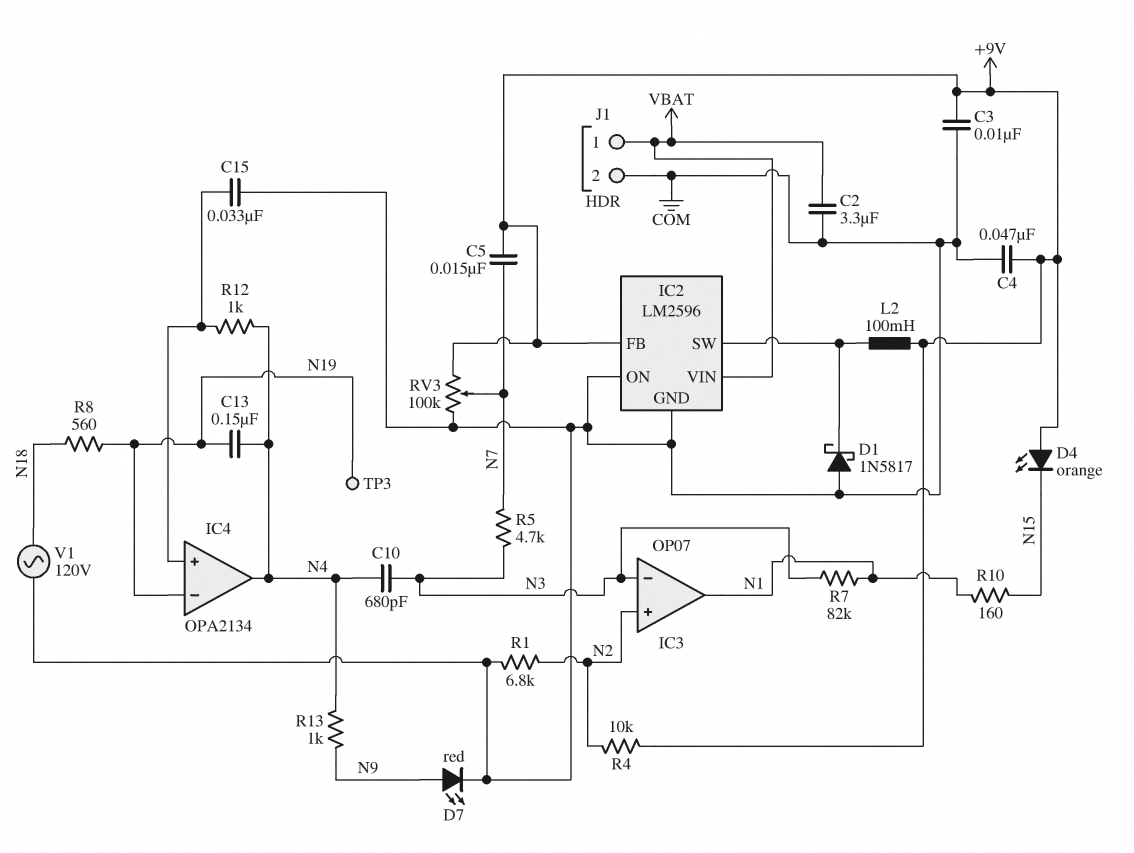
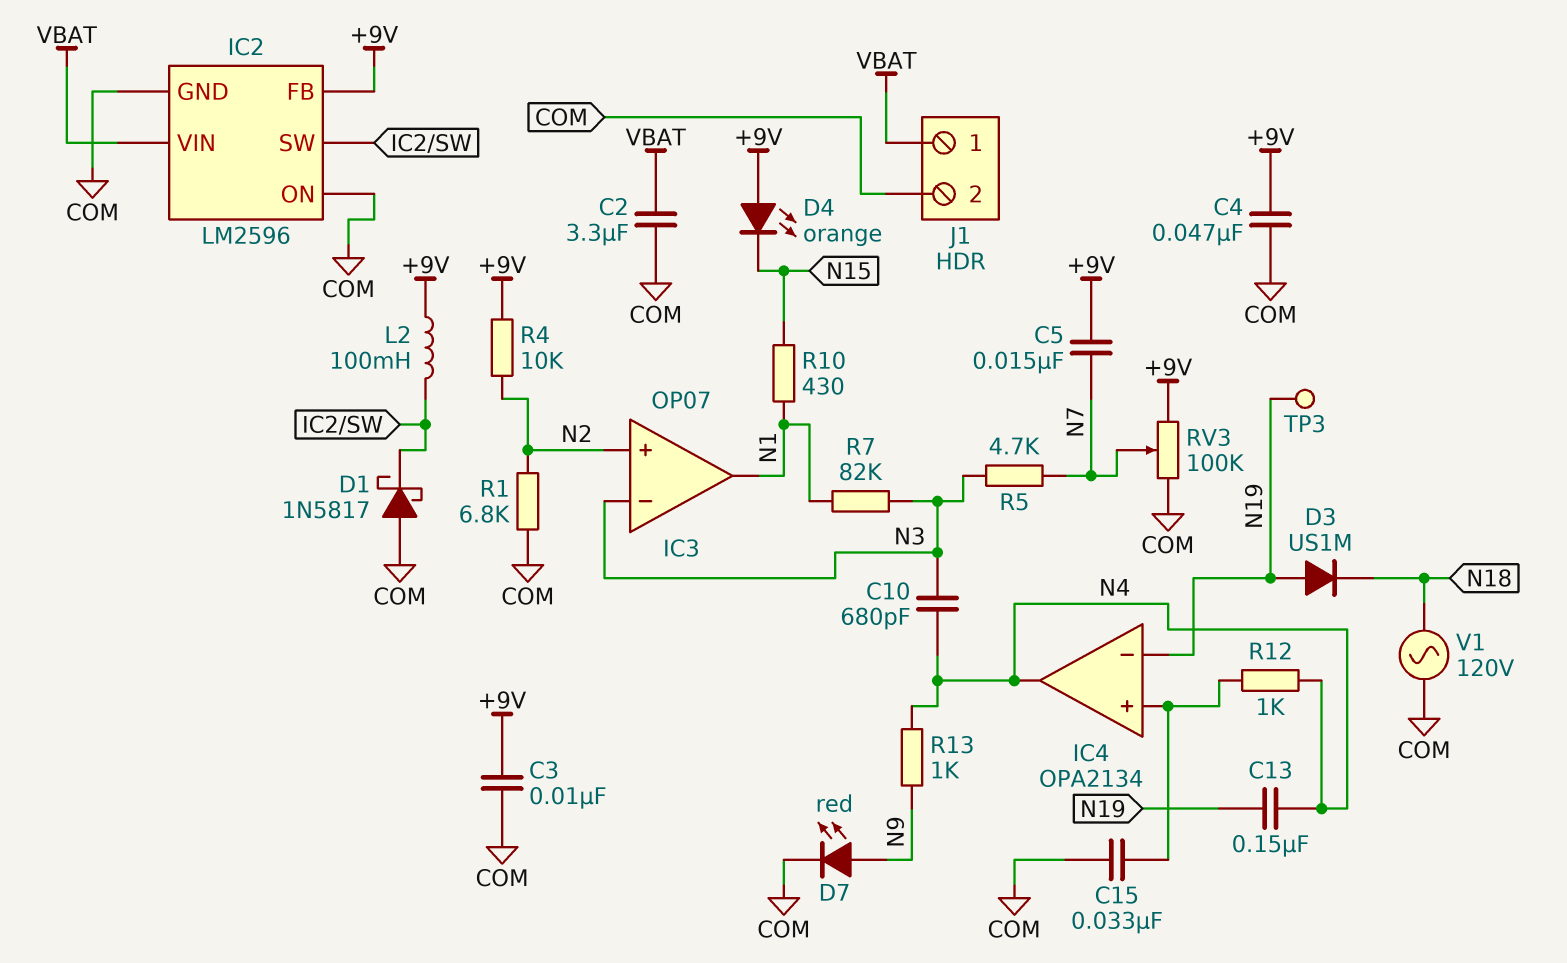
D3: none -> diode US1M (A N19, K N18)
R8: 560 (N18, N19) -> none
R10: 160 (N1, N15) -> 430 (N1, N15)

